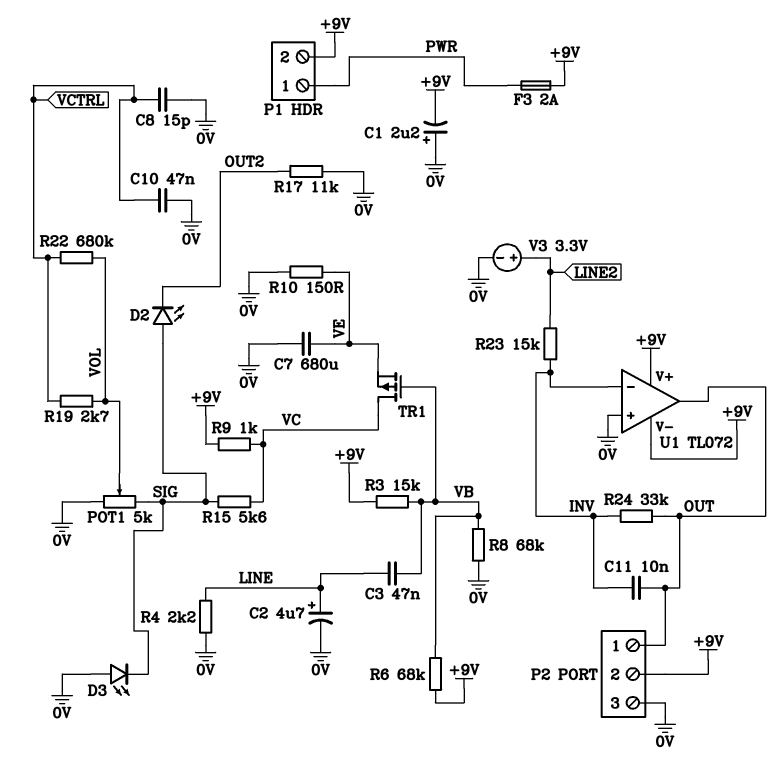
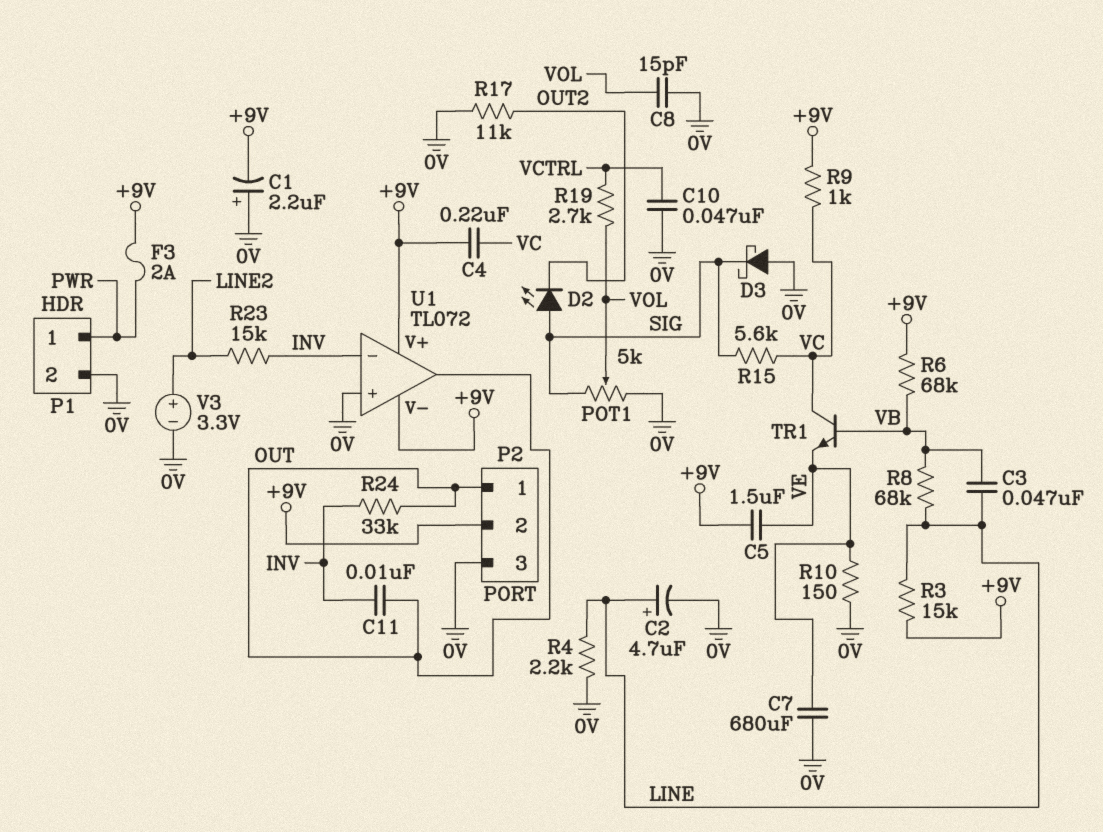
C4: none -> 220nF (+9V, VC)
C5: none -> 1.5uF (+9V, VE)
C8: 15pF (0V, VCTRL) -> 15pF (0V, VOL)
D3: LED (A 0V, K SIG) -> schottky (A 0V, K SIG)
P1 pin 2: +9V -> 0V
R3: 15k (+9V, VB) -> 15k (+9V, LINE)
R8: 68k (0V, VB) -> 68k (LINE, VB)
R22: 680k (VCTRL, VOL) -> none
TR1: PMOS (G VB, D VC, S VE) -> NPN (B VB, C VC, E VE)

